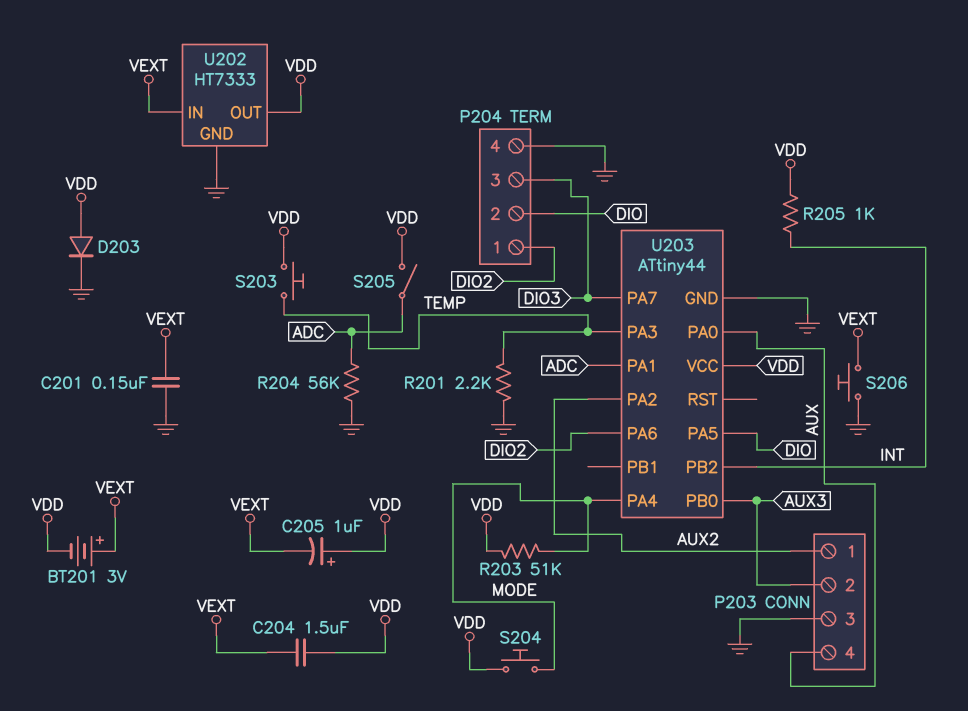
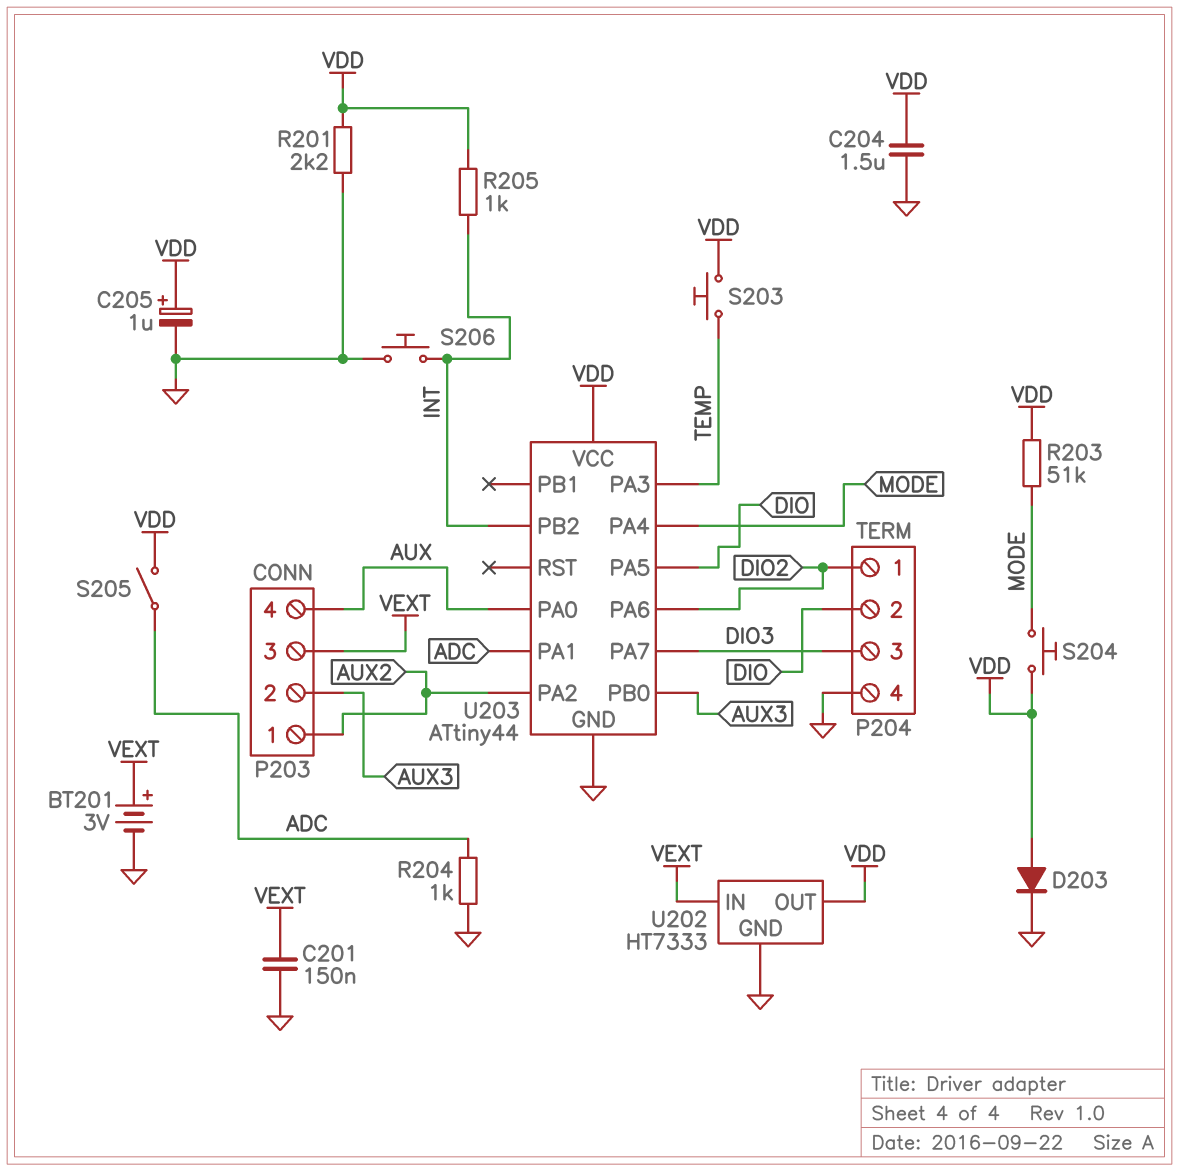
BT201: 3V (plus VEXT, minus VDD) -> 3V (plus VEXT, minus GND)
C204: 1.5uF (VDD, VEXT) -> 1.5uF (GND, VDD)
C205: 1uF (plus VDD, minus VEXT) -> 1uF (plus VDD, minus GND)
P203 pin 3: GND -> VEXT
R201: 2.2k (GND, TEMP) -> 2.2k (GND, VDD)
R204: 56k (ADC, GND) -> 1k (ADC, GND)
S206: button (GND, VEXT) -> button (GND, INT)

